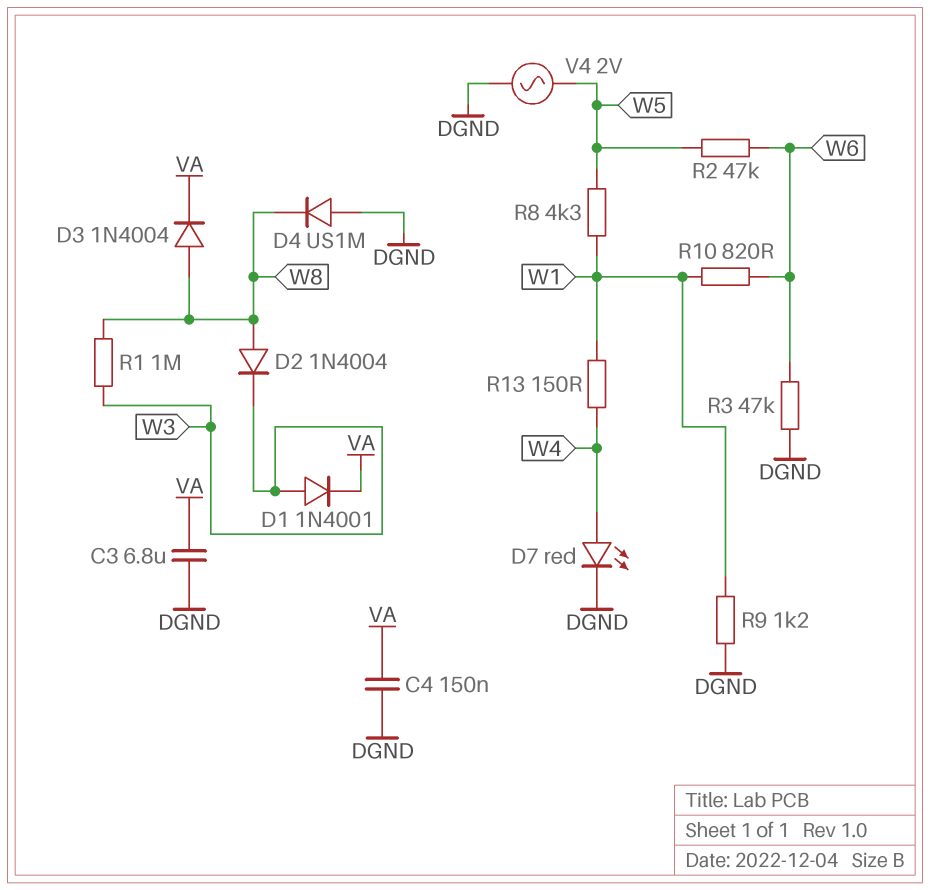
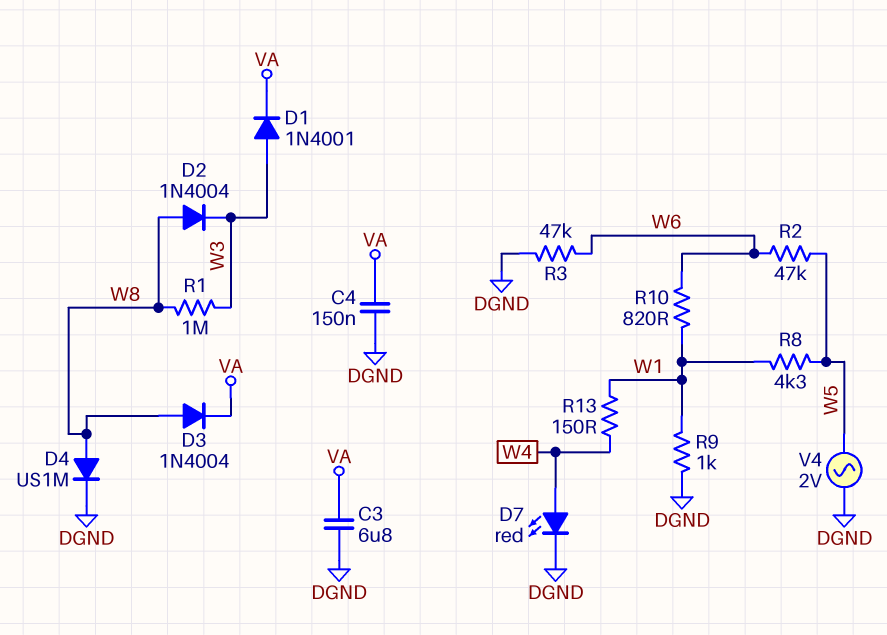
D4: diode US1M (A DGND, K W8) -> diode US1M (A W8, K DGND)
R9: 1.2k (DGND, W1) -> 1k (DGND, W1)

